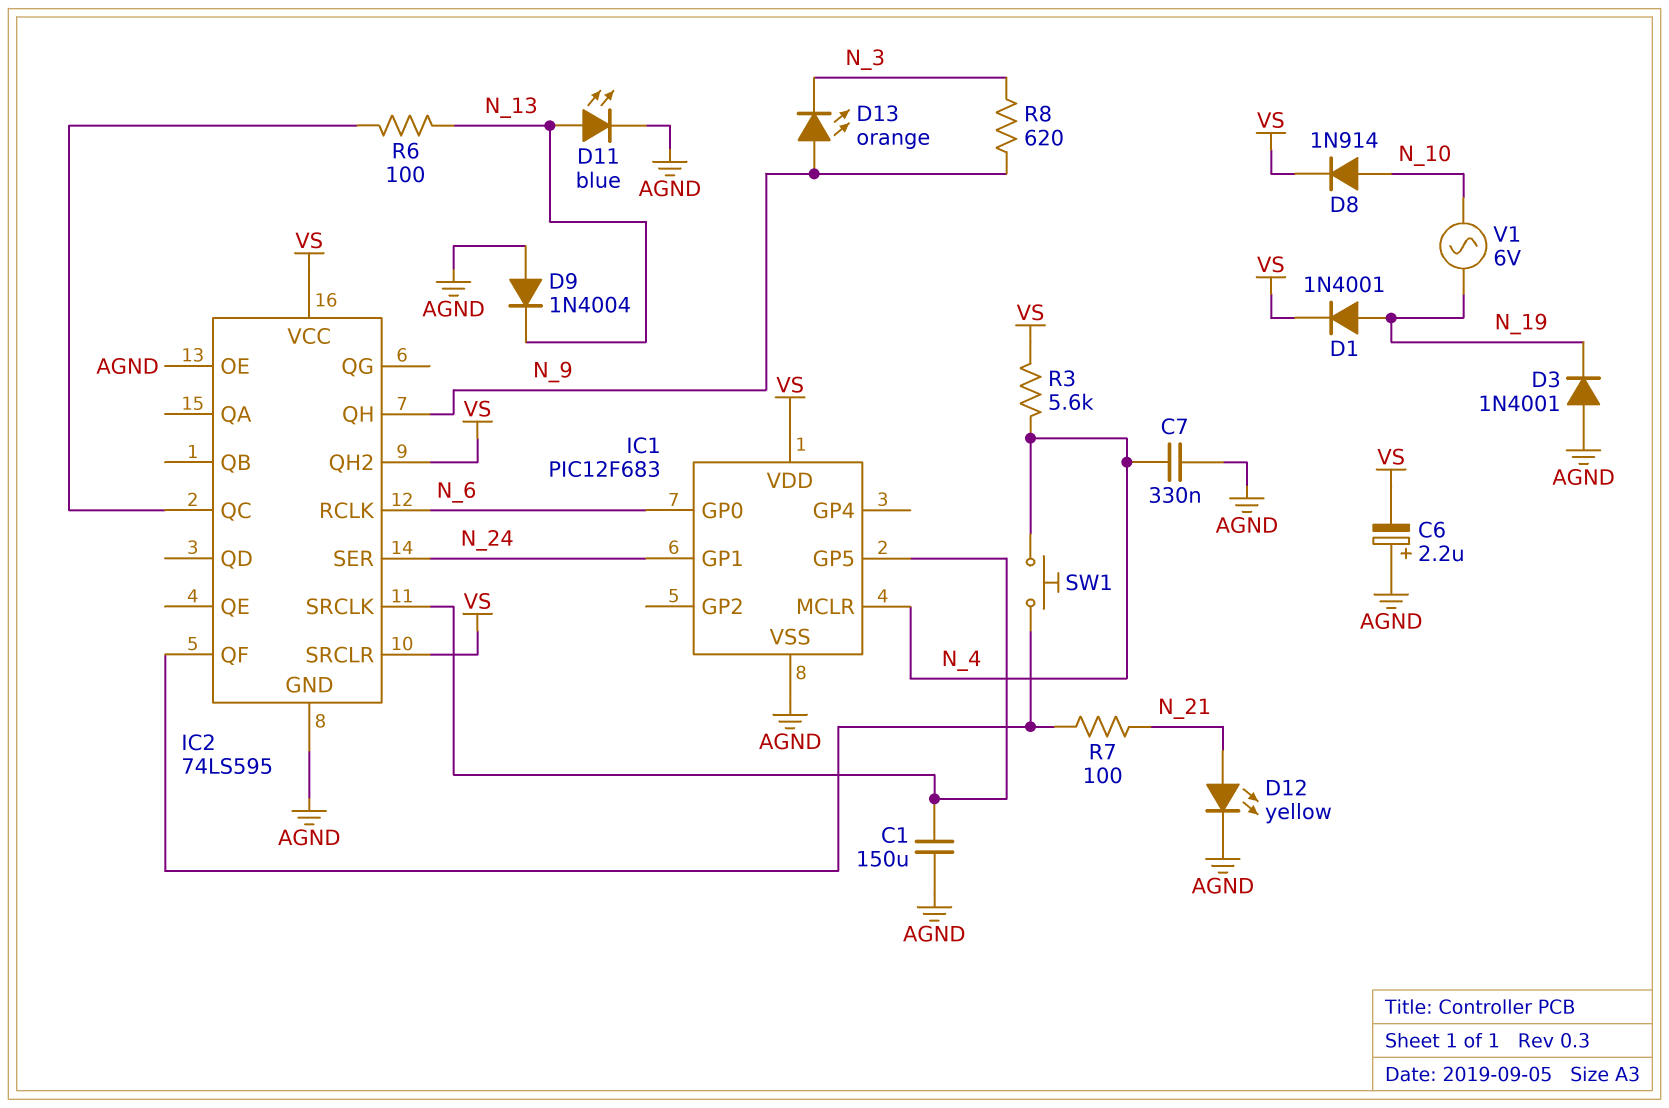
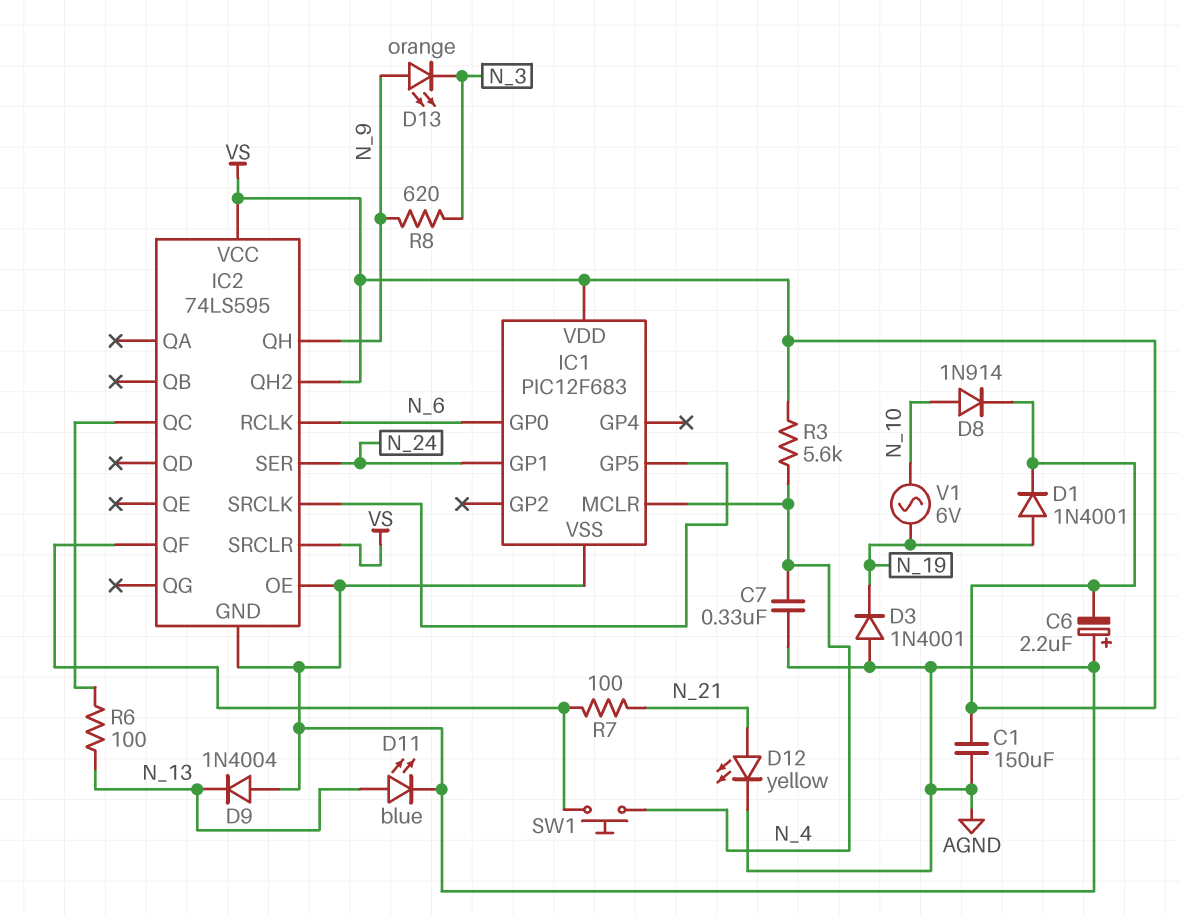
C1: 150uF (AGND, IC1/GP5) -> 150uF (AGND, VS)

